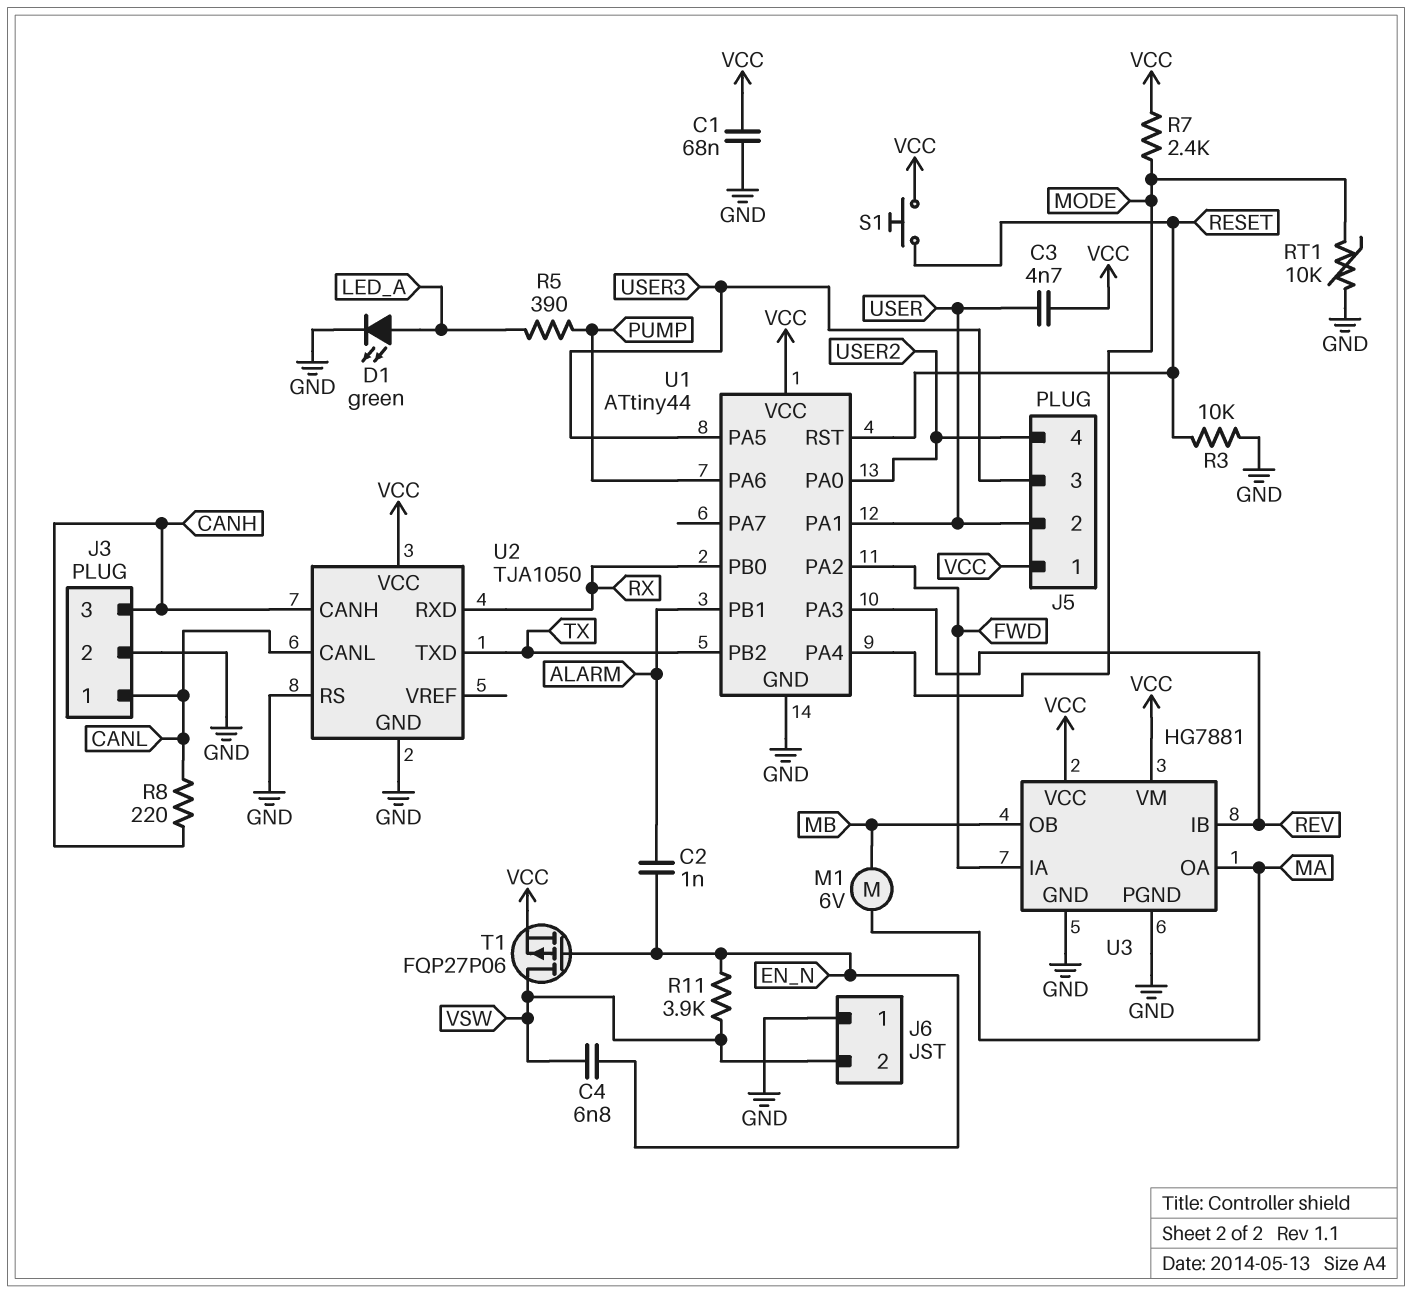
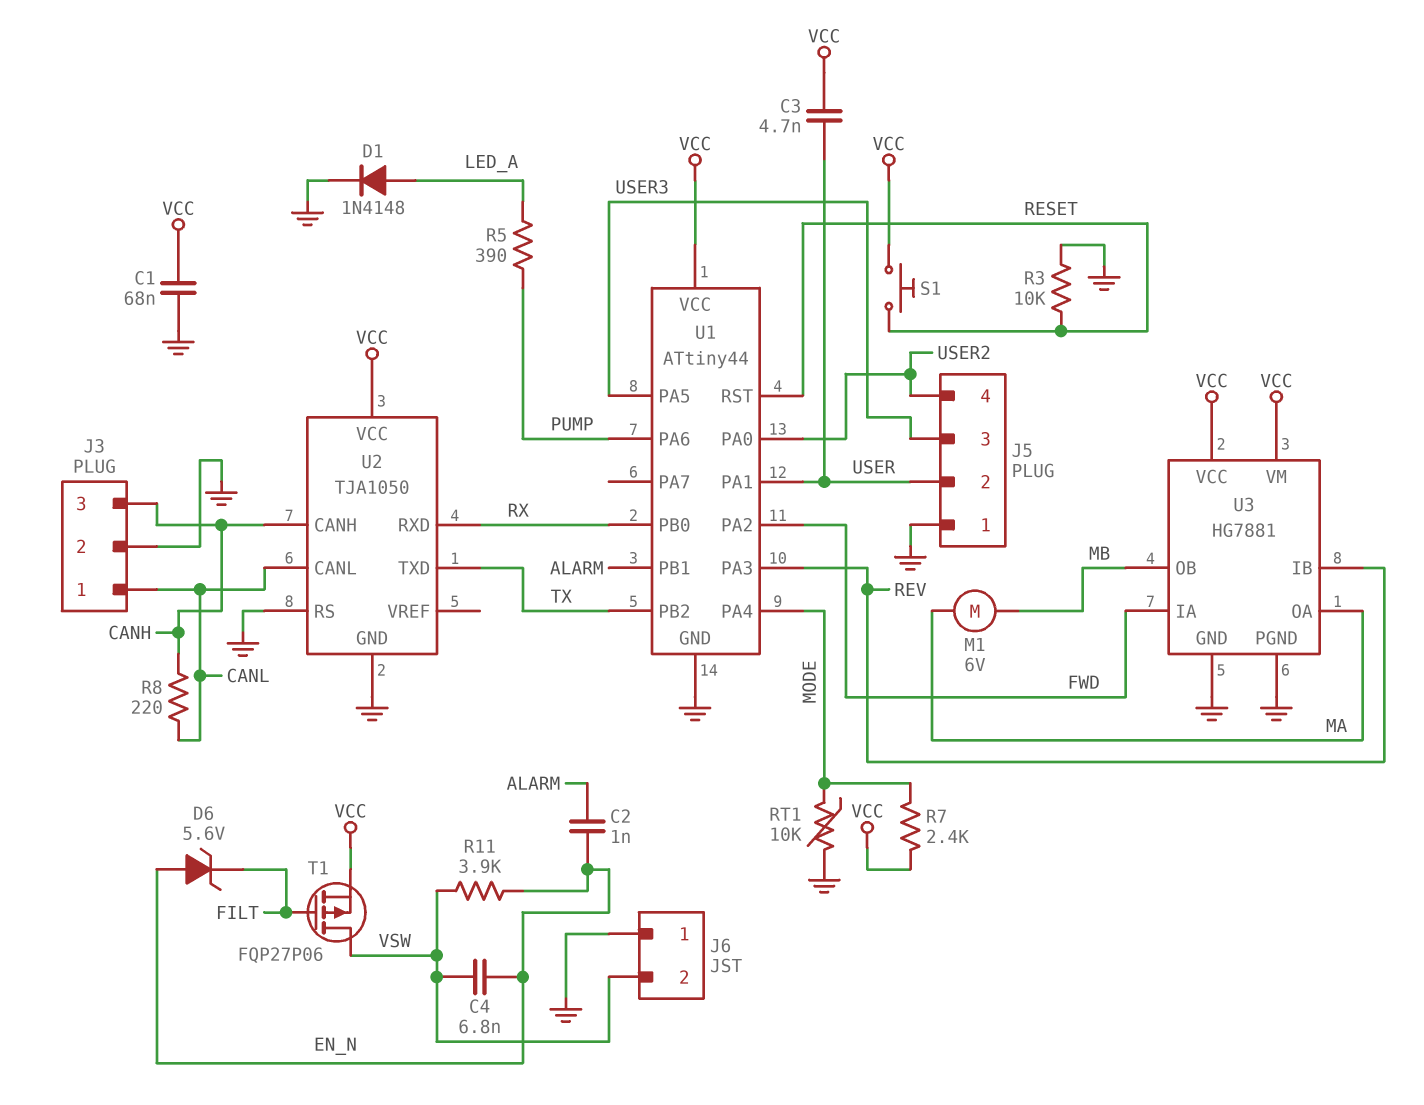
D1: LED green (A LED_A, K GND) -> diode 1N4148 (A LED_A, K GND)
D6: none -> zener 5.6V (A EN_N, K FILT)
J5 pin 1: VCC -> GND
T1: PMOS FQP27P06 (G EN_N, D VSW, S VCC) -> PMOS FQP27P06 (G FILT, D VSW, S VCC)

